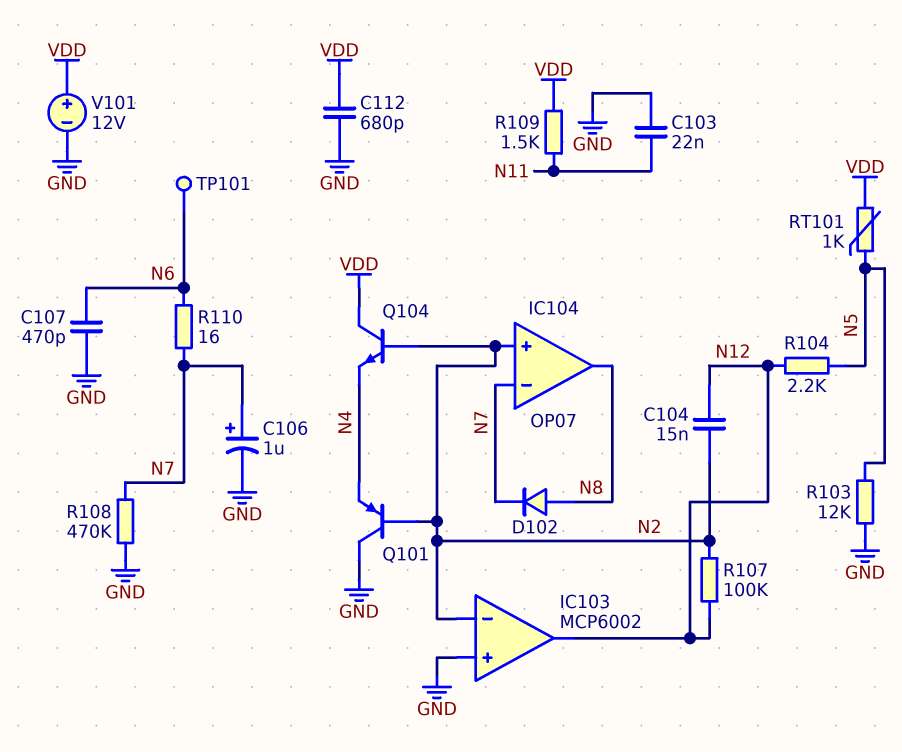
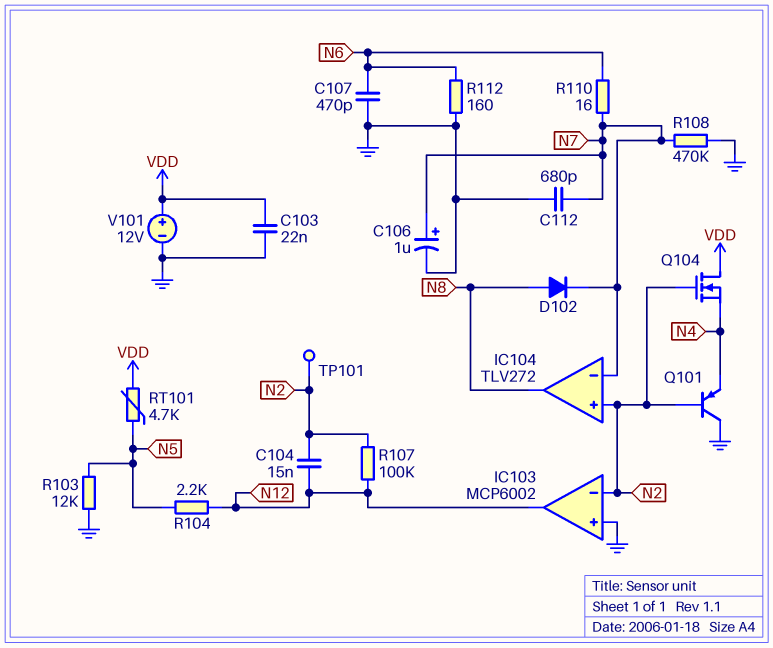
C103: 22nF (GND, N11) -> 22nF (GND, VDD)
C112: 680pF (GND, VDD) -> 680pF (GND, N7)
IC104: OP07 -> TLV272
Q104: NPN (B N2, C VDD, E N4) -> NMOS (G N2, D VDD, S N4)
R109: 1.5k (N11, VDD) -> none
R112: none -> 160 (GND, N6)
RT101: 1k (N5, VDD) -> 4.7k (N5, VDD)
TP101: test point (N6) -> test point (N2)

